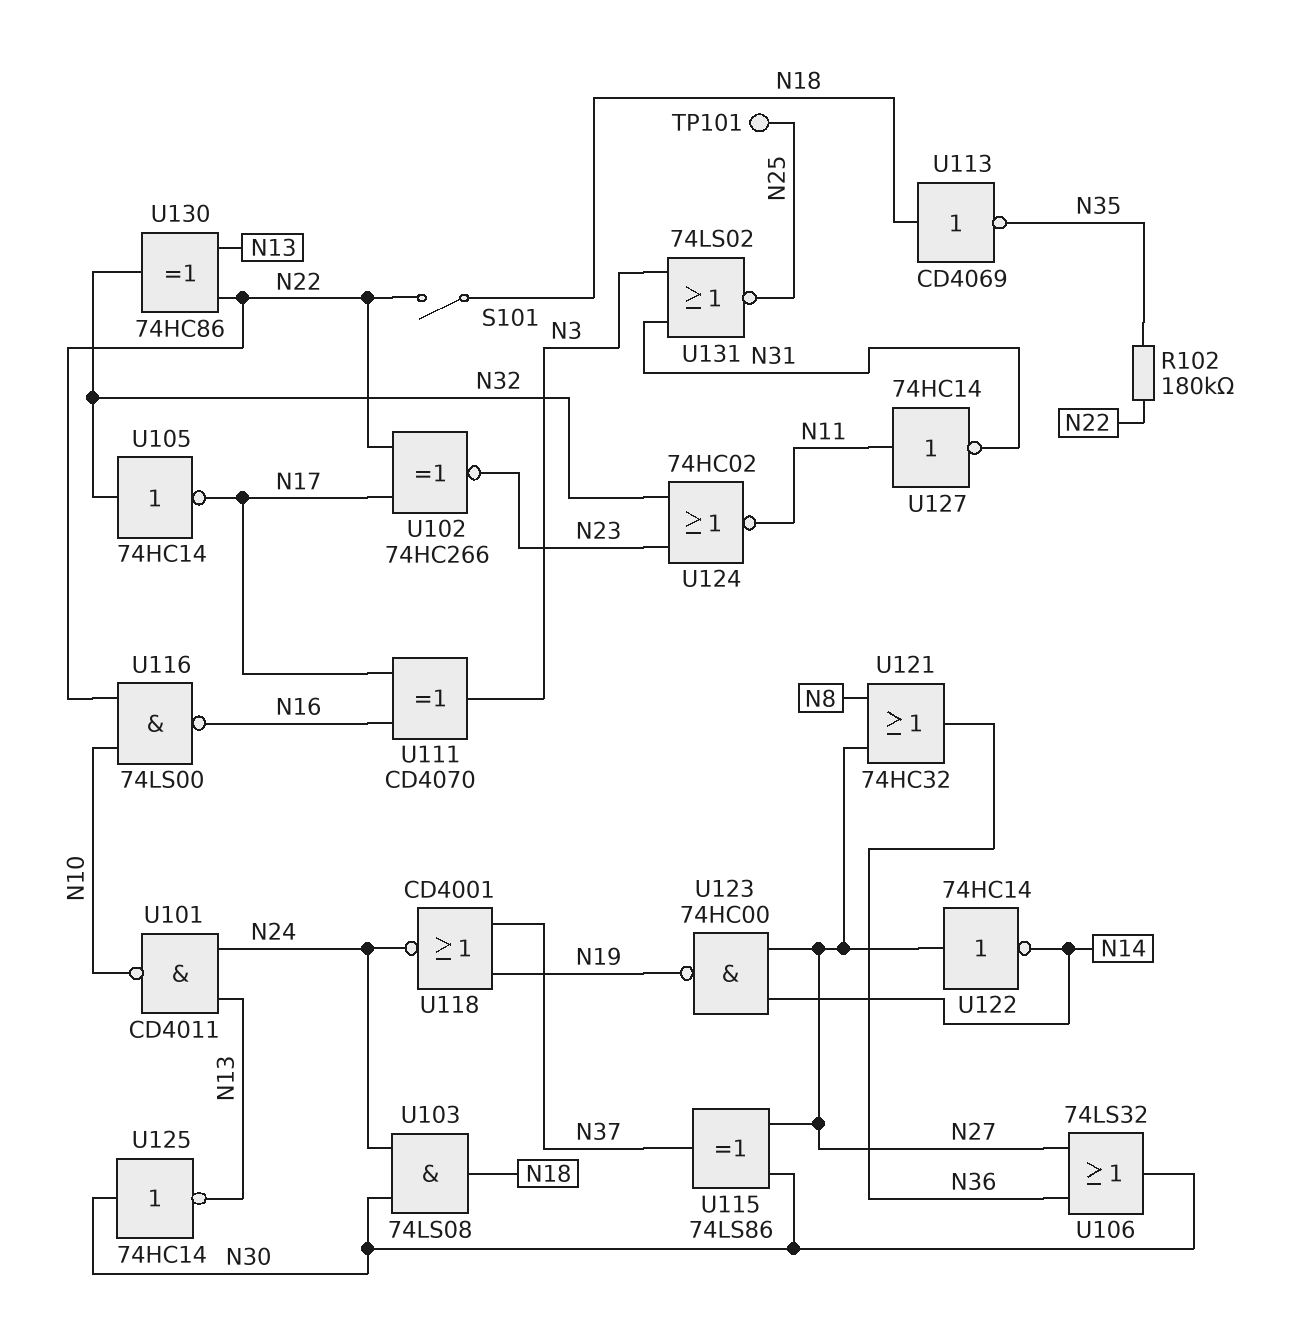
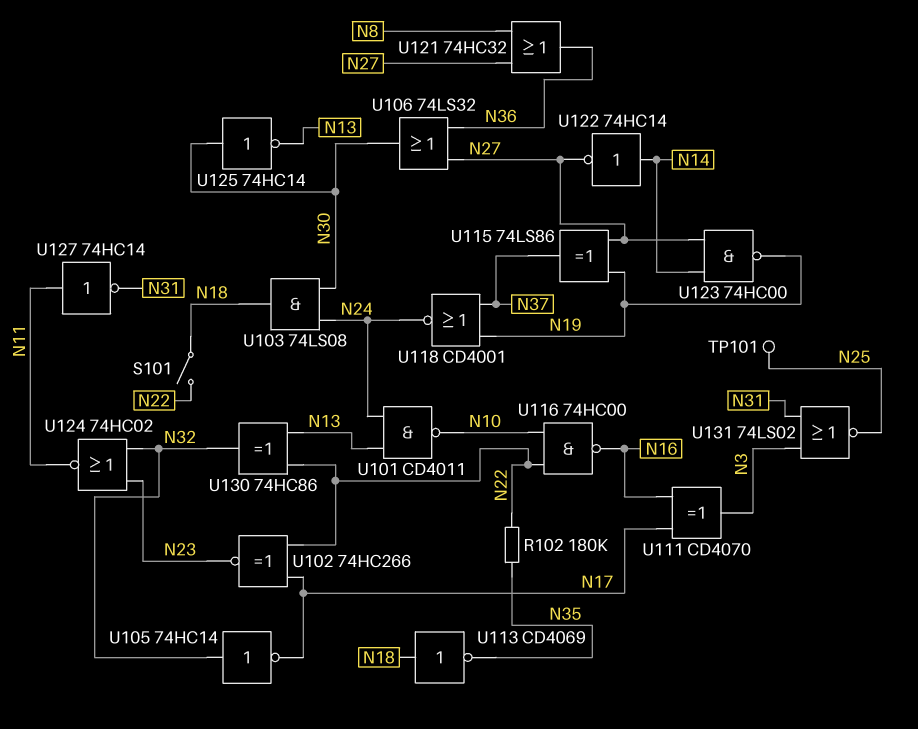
U115: XOR 74LS86 (in N27, in N30, out N37) -> XOR 74LS86 (in N19, in N27, out N37)
U116: NAND 74LS00 (in N10, in N22, out N16) -> NAND 74HC00 (in N10, in N22, out N16)
U122: NOT 74HC14 (in N27, out N14) -> NOT 74HC14 (in N14, out N27)

